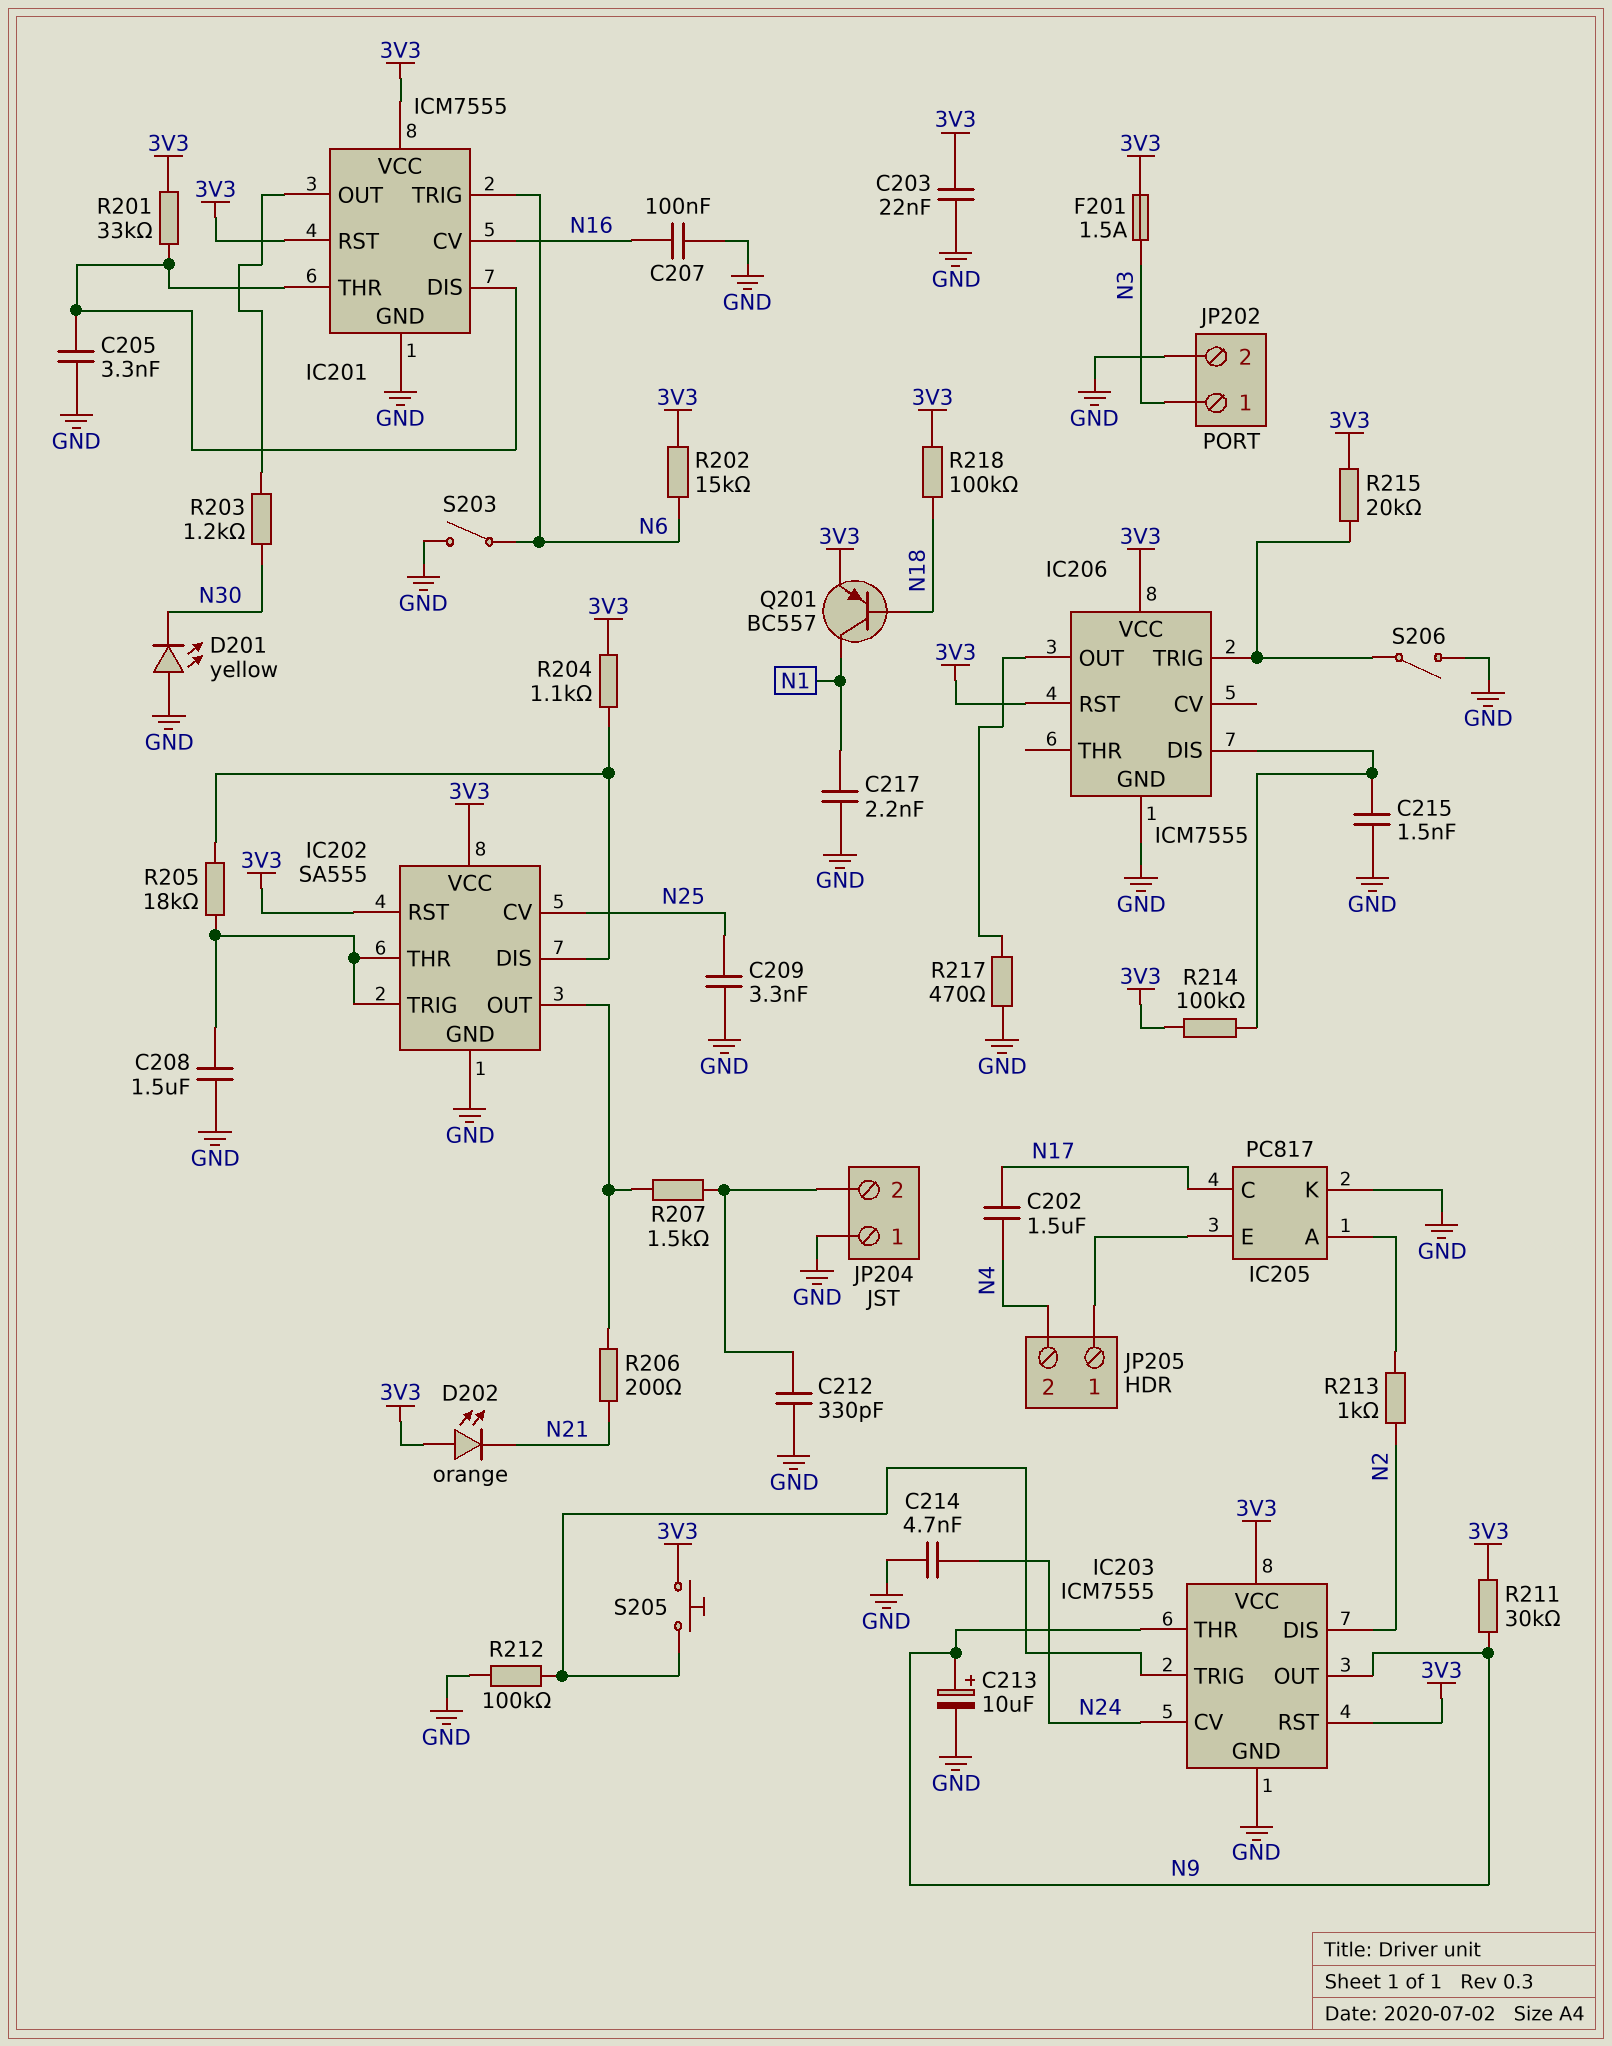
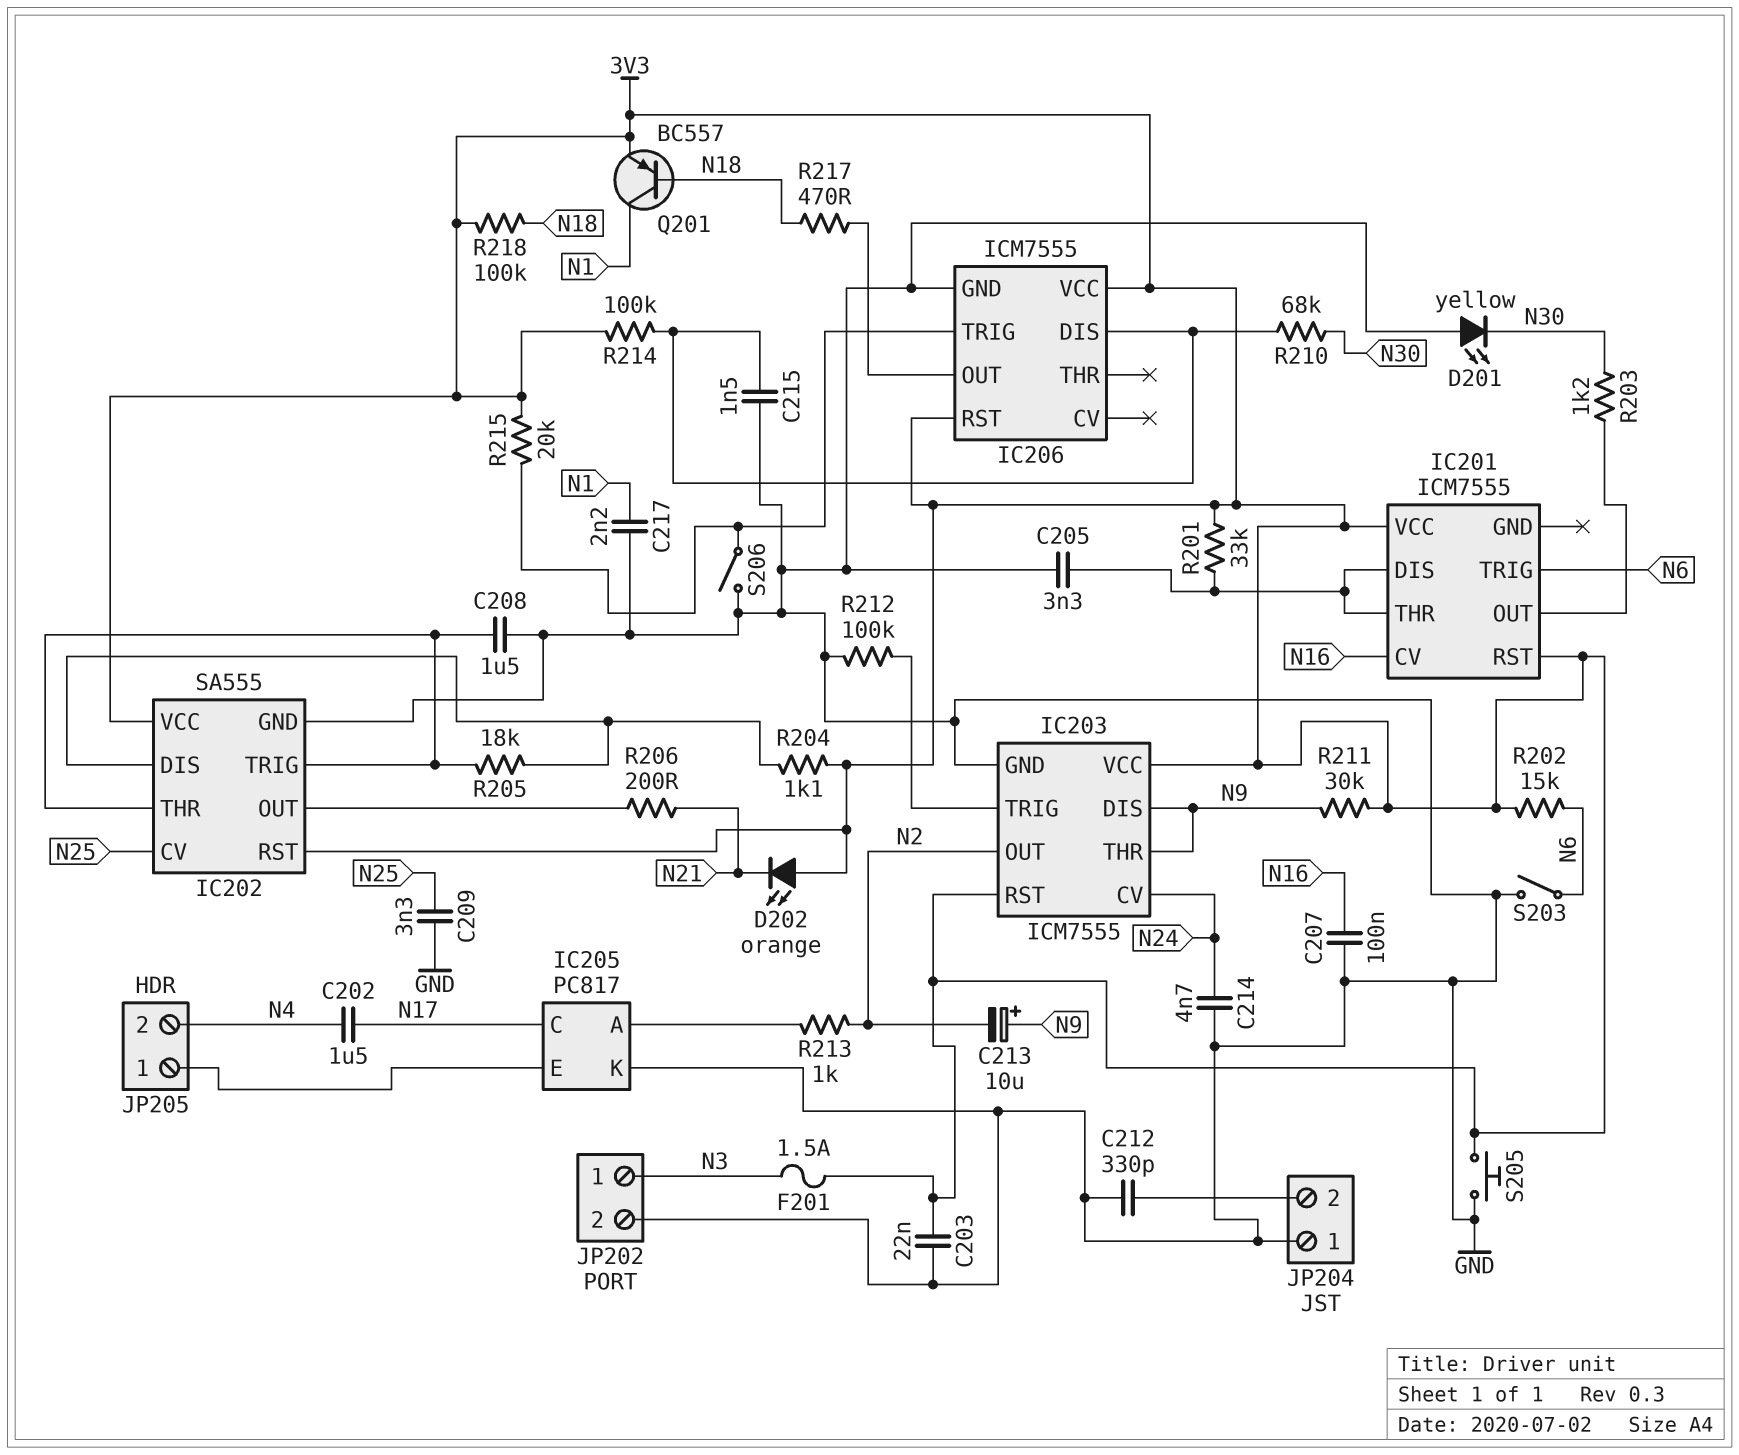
C213: 10uF (plus N9, minus GND) -> 10uF (plus N9, minus N2)
IC201 pin GND: GND -> none
IC203 pin DIS: N2 -> N9
IC203 pin OUT: N9 -> N2
R207: 1.5k (IC202/OUT, JP204/2) -> none
R210: none -> 68k (IC206/DIS, N30)
R217: 470 (GND, IC206/OUT) -> 470 (IC206/OUT, N18)
S205: button (3V3, IC203/TRIG) -> button (3V3, GND)

